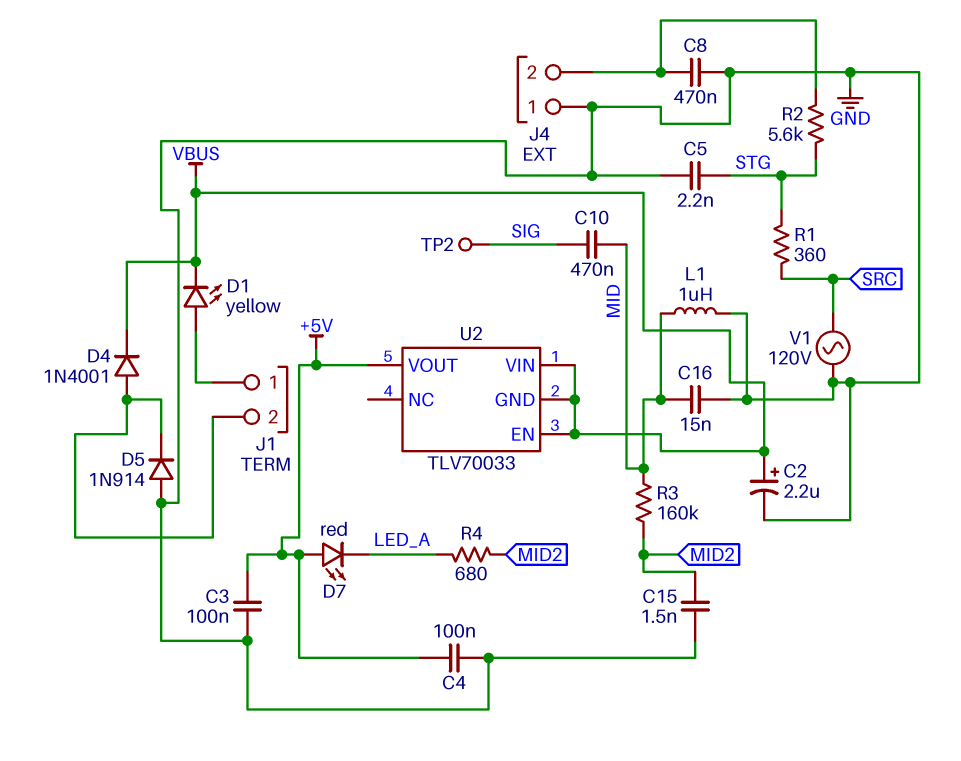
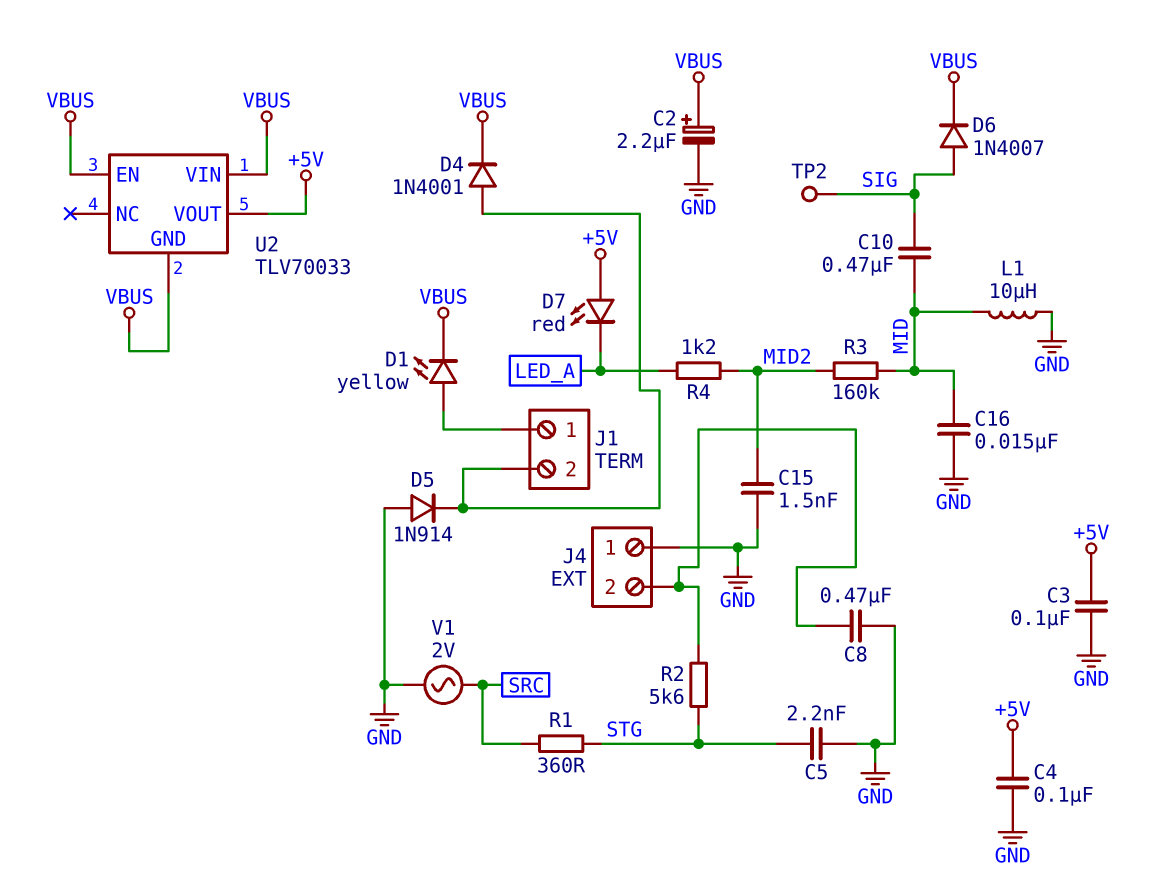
D6: none -> diode 1N4007 (A SIG, K VBUS)
L1: 1uH (GND, MID) -> 10uH (GND, MID)
R4: 680 (LED_A, MID2) -> 1.2k (LED_A, MID2)
V1: AC 120V (GND, SRC) -> AC 2V (GND, SRC)

